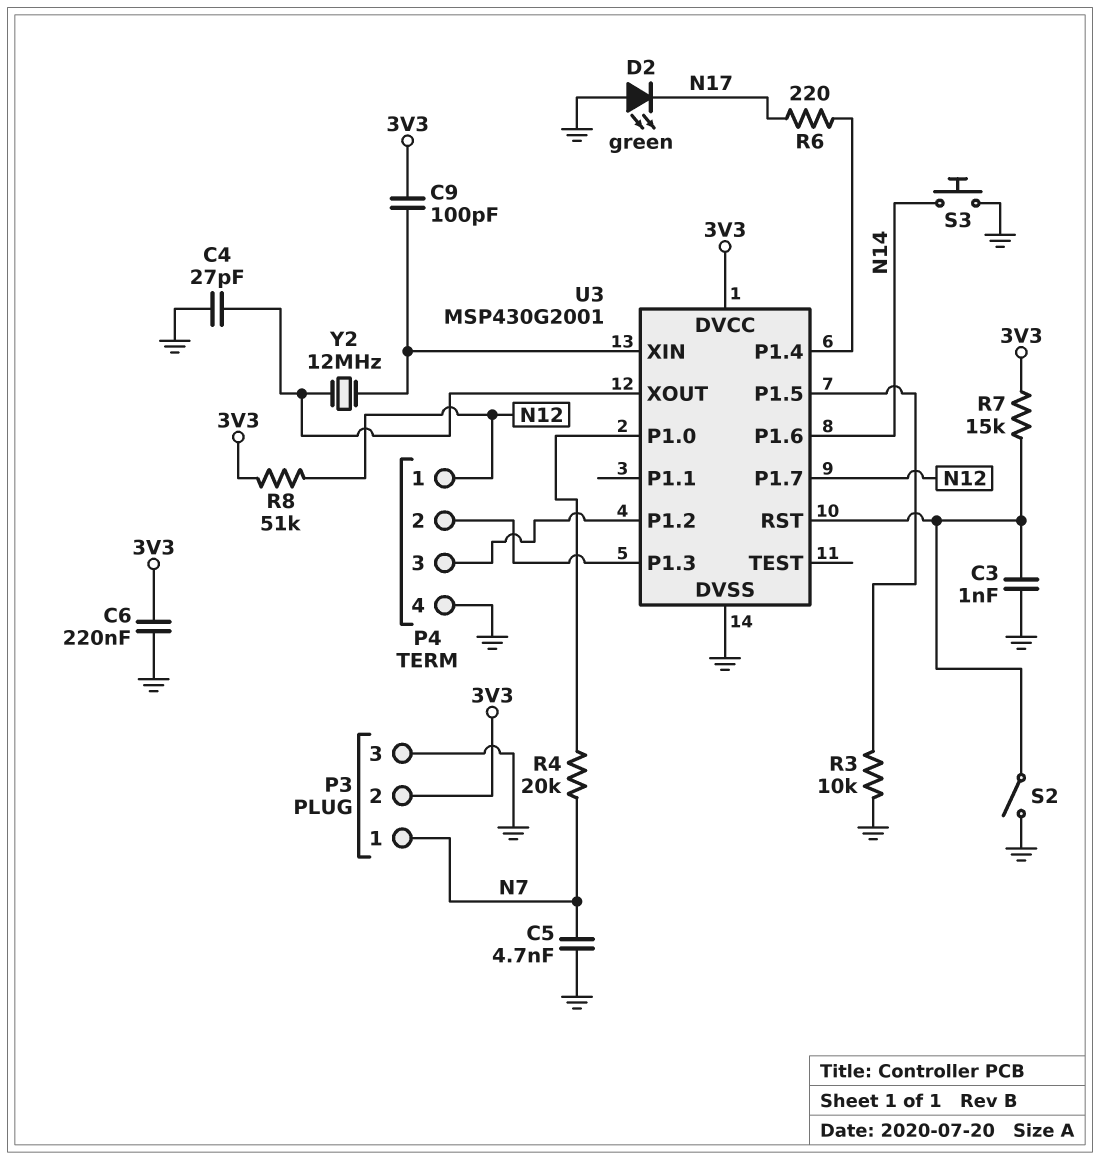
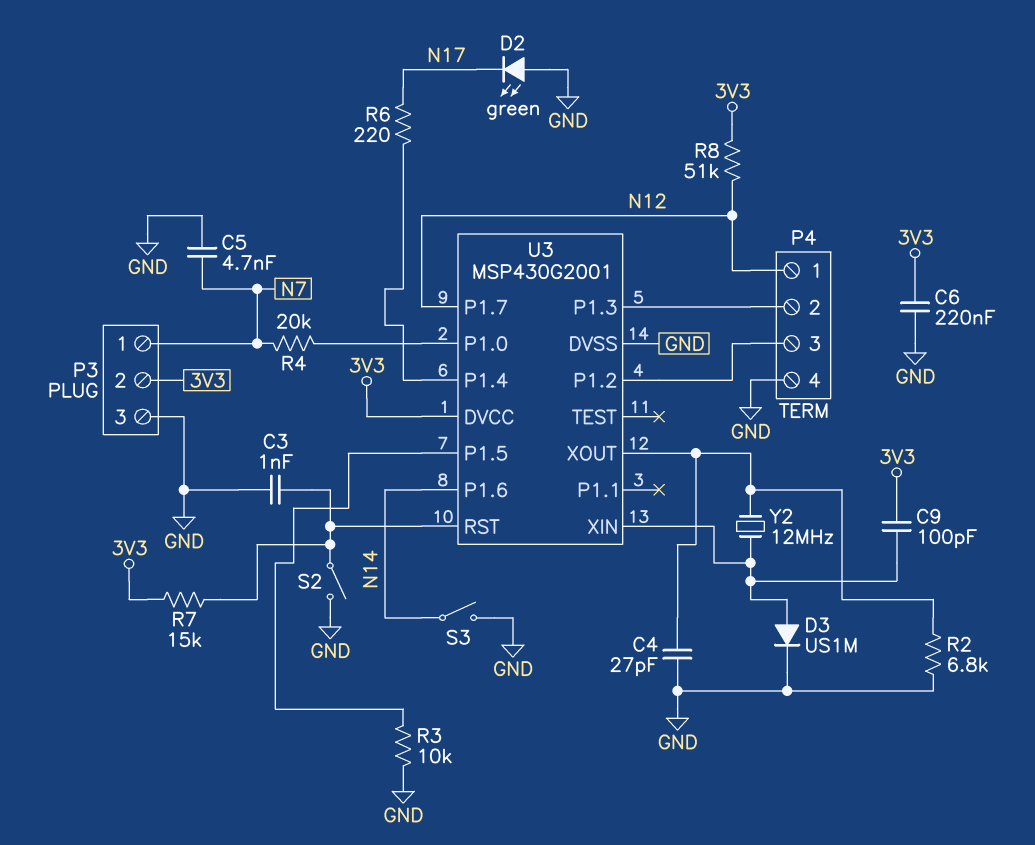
D3: none -> diode US1M (A U3/XIN, K GND)
R2: none -> 6.8k (GND, U3/XOUT)
S3: button (GND, N14) -> switch (GND, N14)

